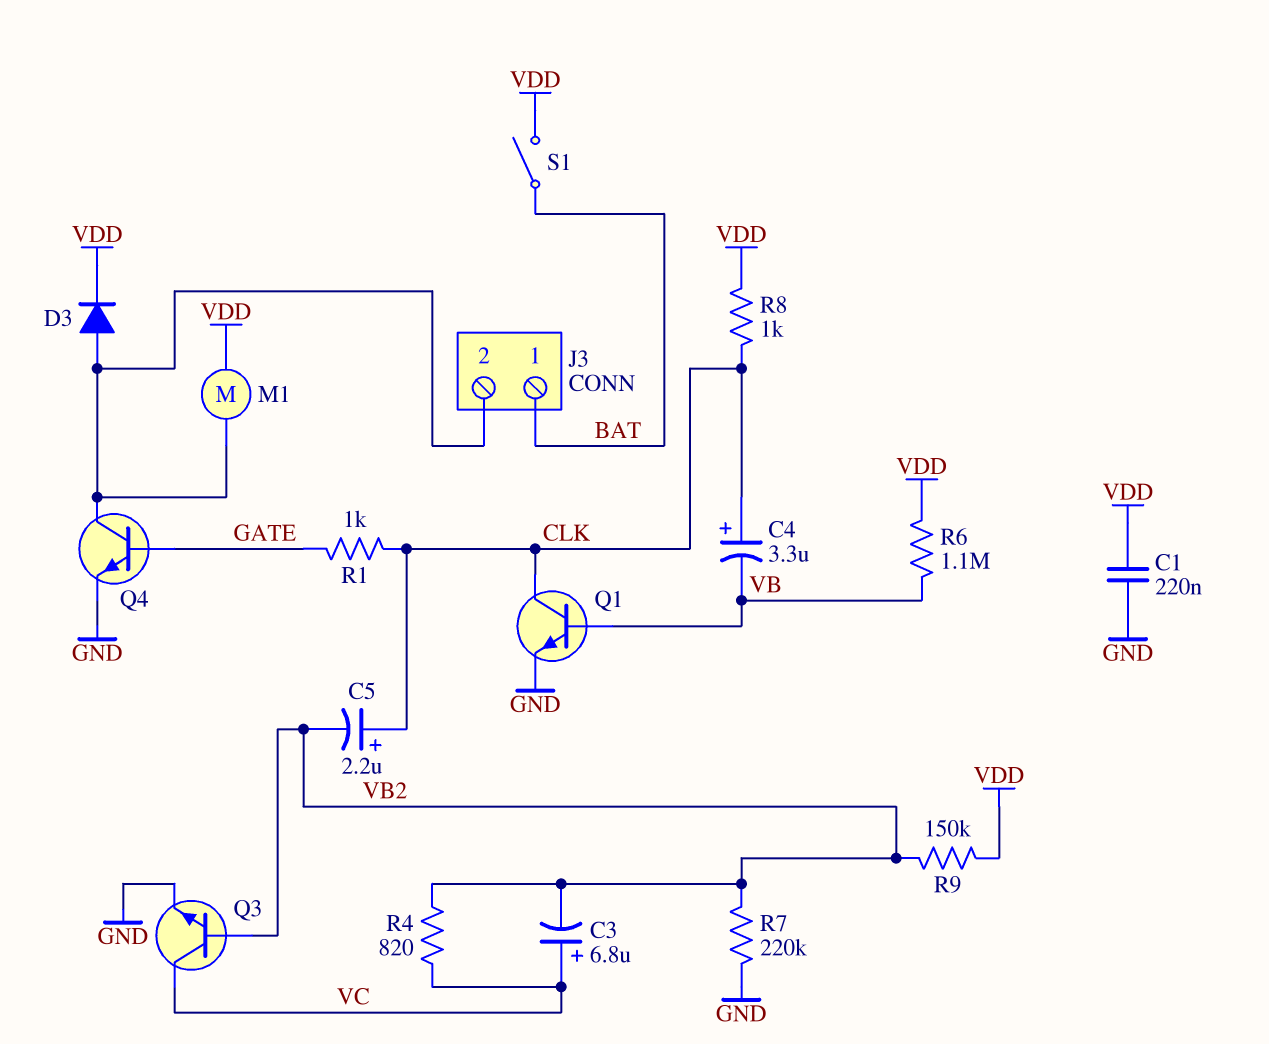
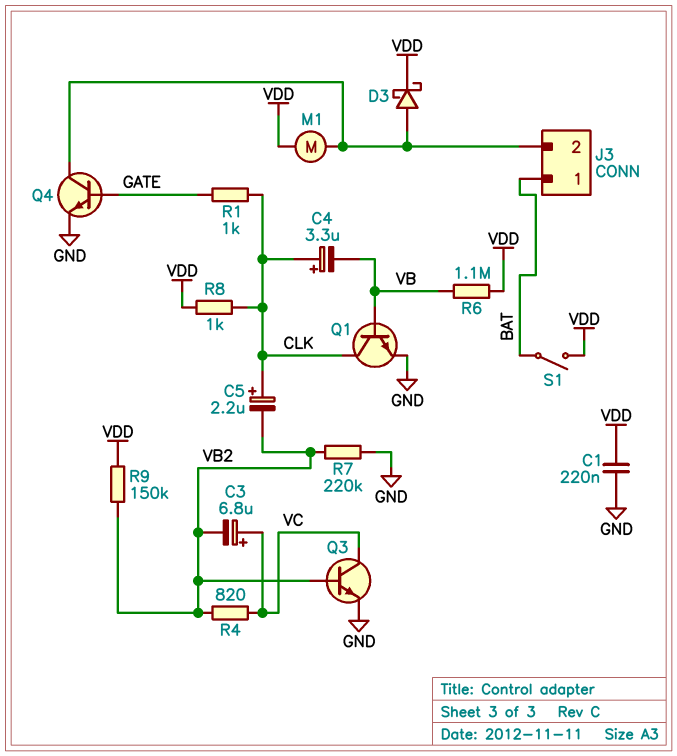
D3: diode (A J3/2, K VDD) -> schottky (A J3/2, K VDD)

